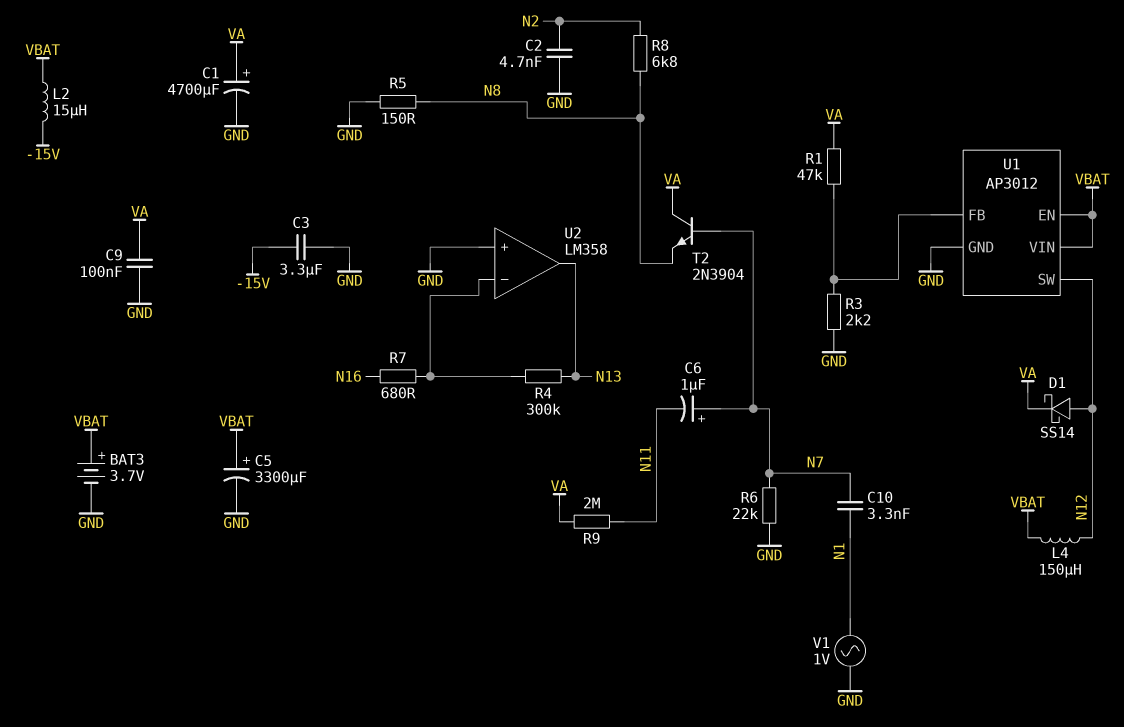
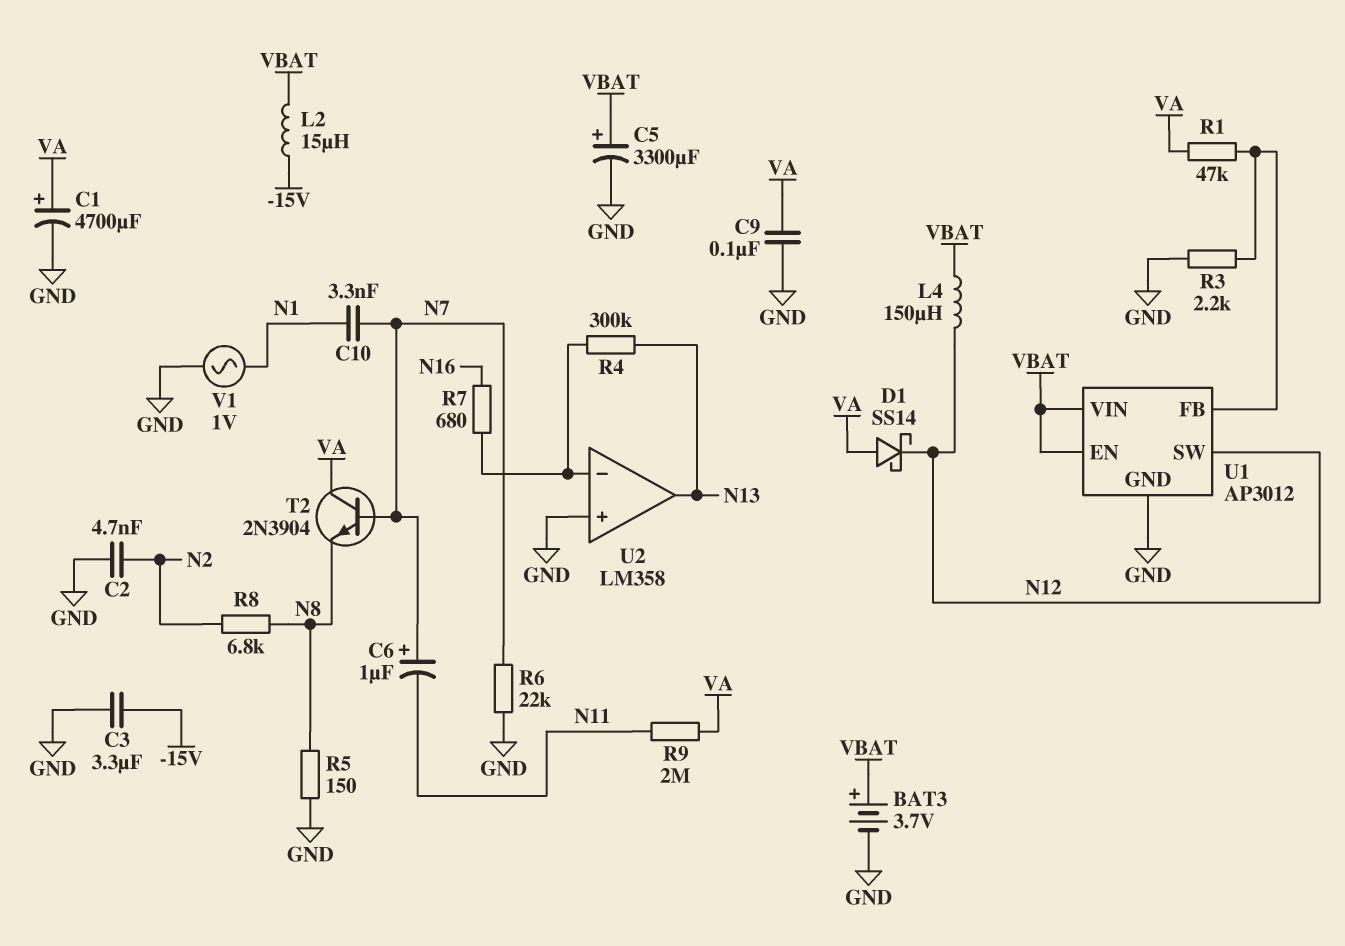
D1: schottky SS14 (A N12, K VA) -> schottky SS14 (A VA, K N12)

